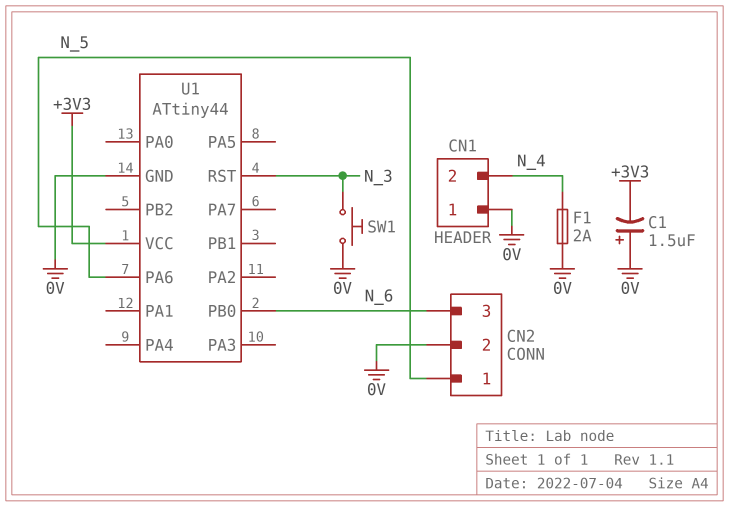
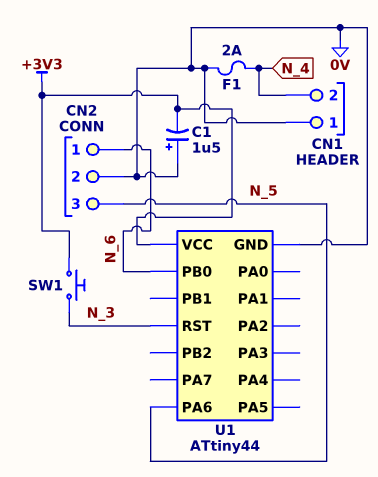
CN2 pin 1: N_5 -> N_6
CN2 pin 3: N_6 -> N_5
SW1: button (0V, N_3) -> button (+3V3, N_3)

